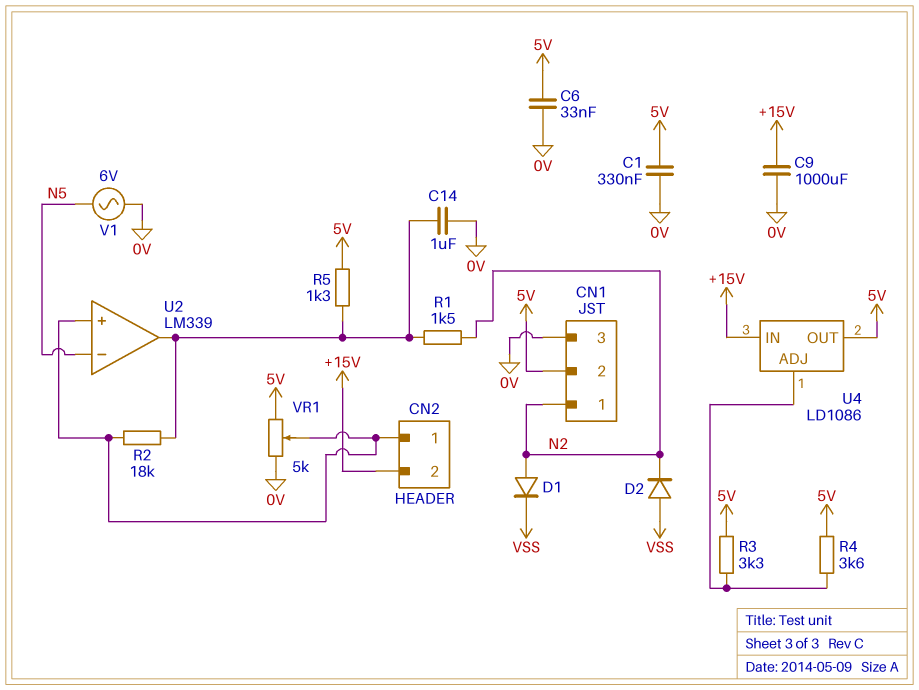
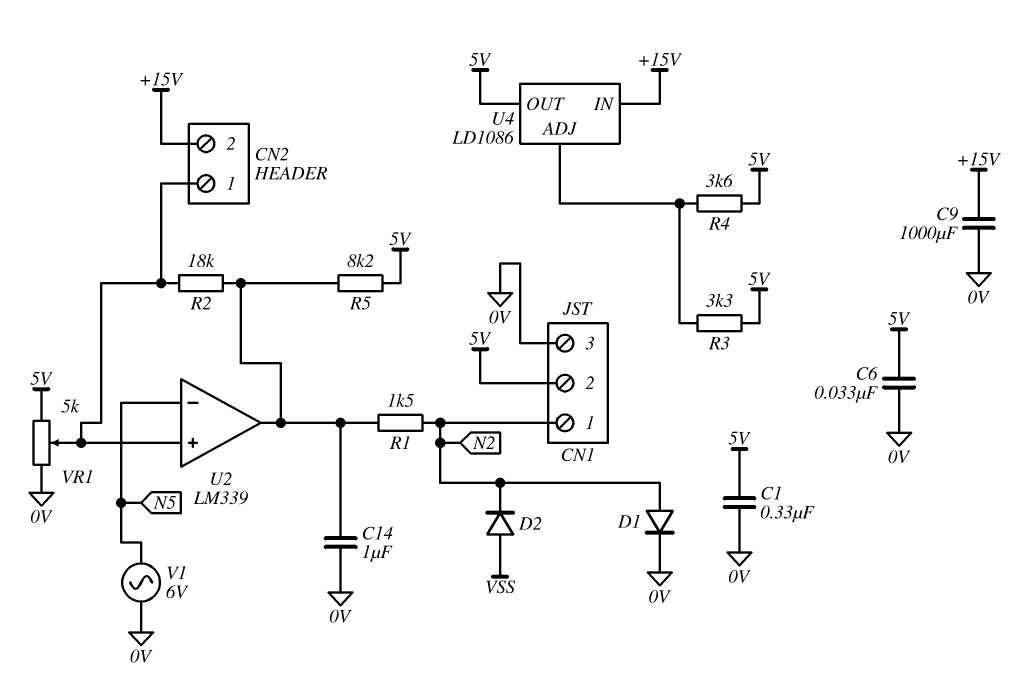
D1: diode (A N2, K VSS) -> diode (A N2, K 0V)
R5: 1.3k (5V, U2/out) -> 8.2k (5V, U2/out)

